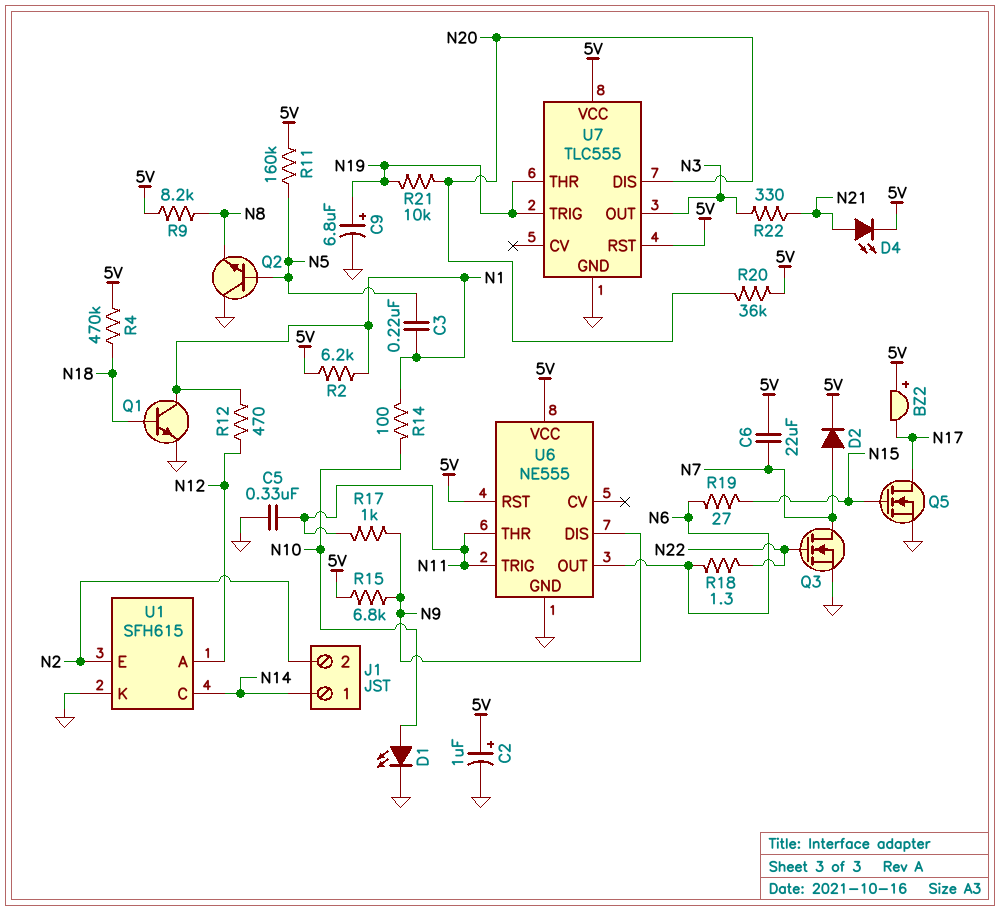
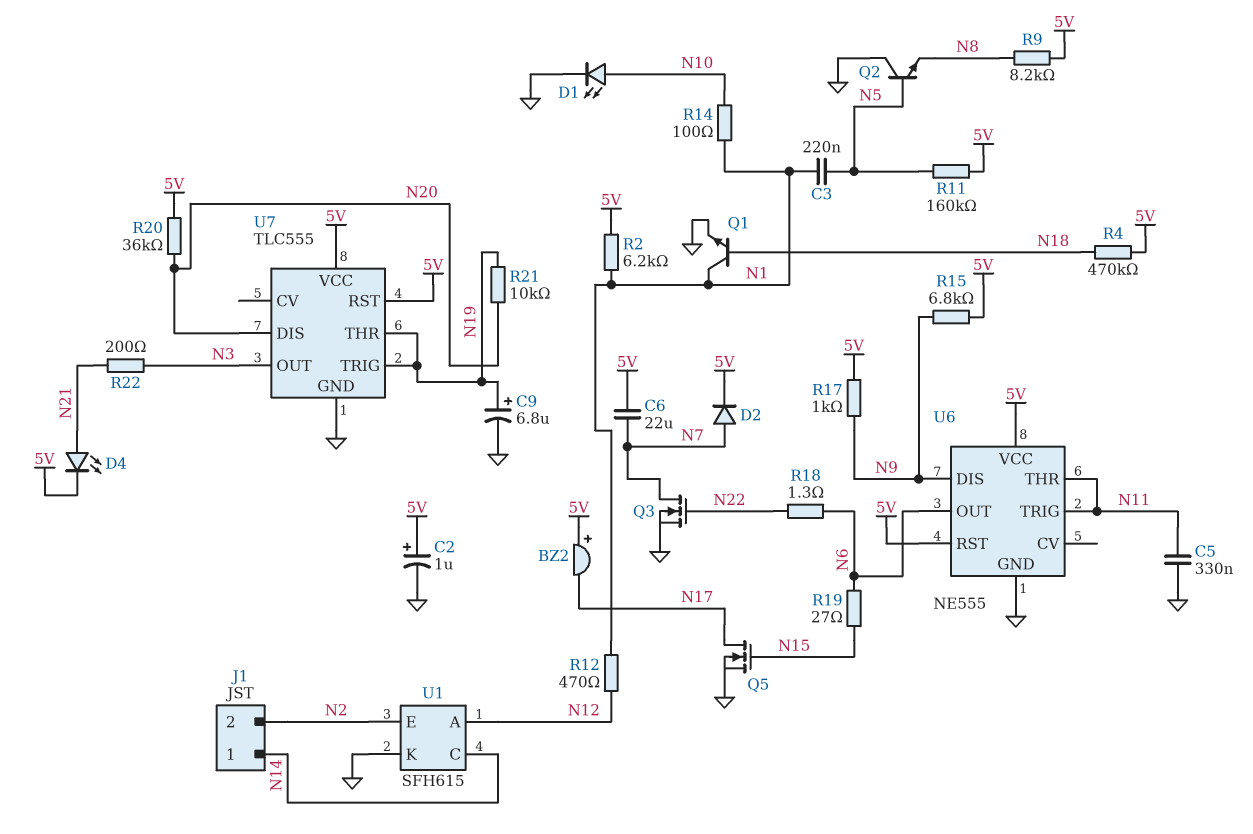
R17: 1k (N9, N11) -> 1k (5V, N9)
R22: 330 (N3, N21) -> 200 (N3, N21)

